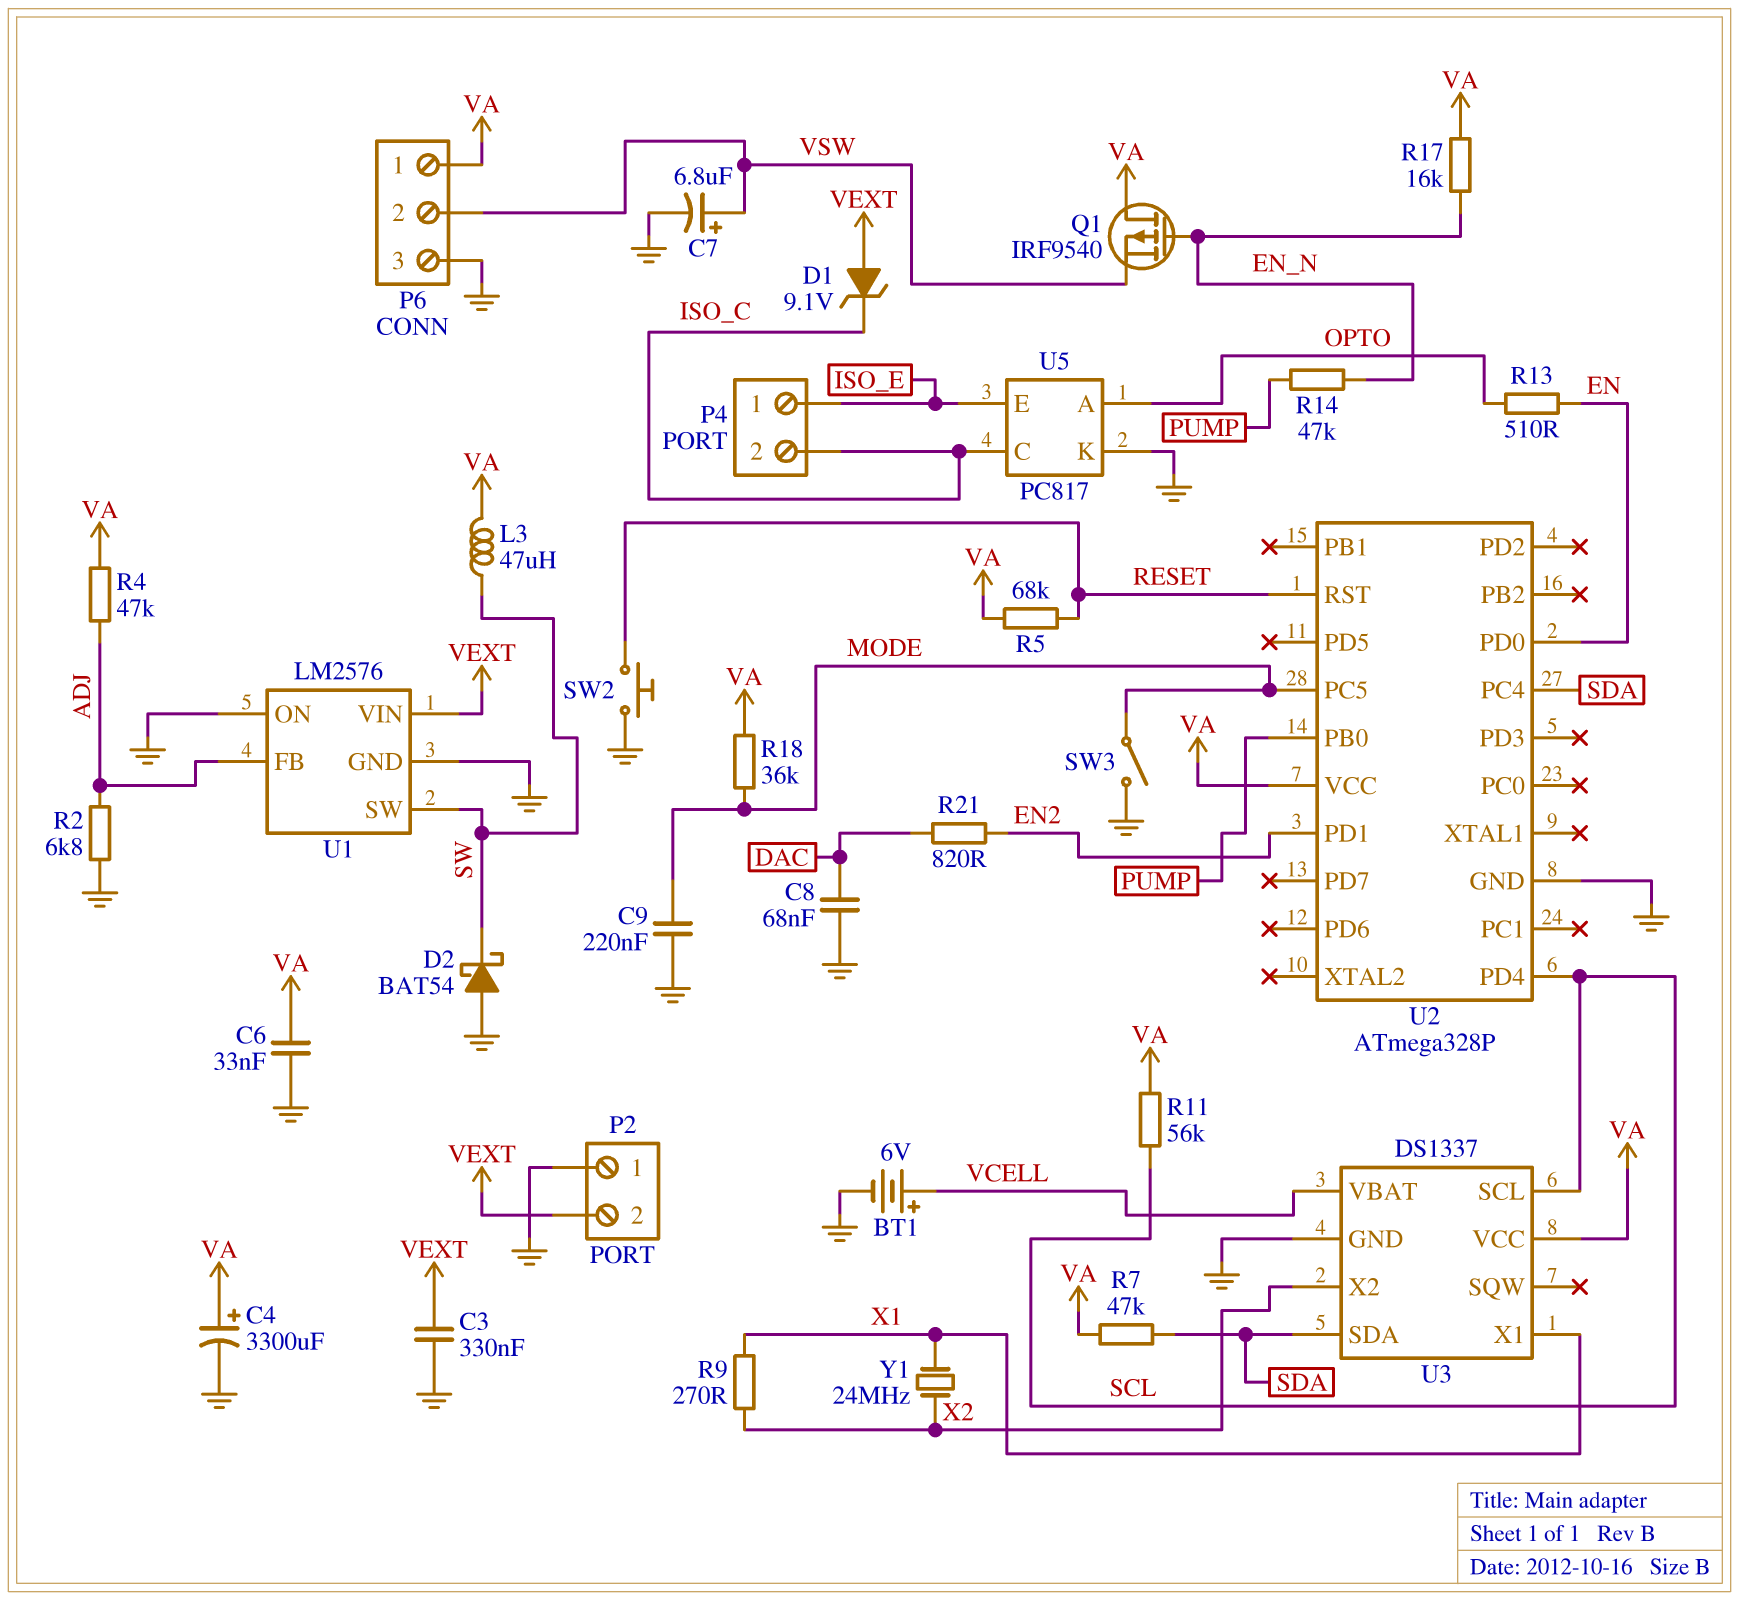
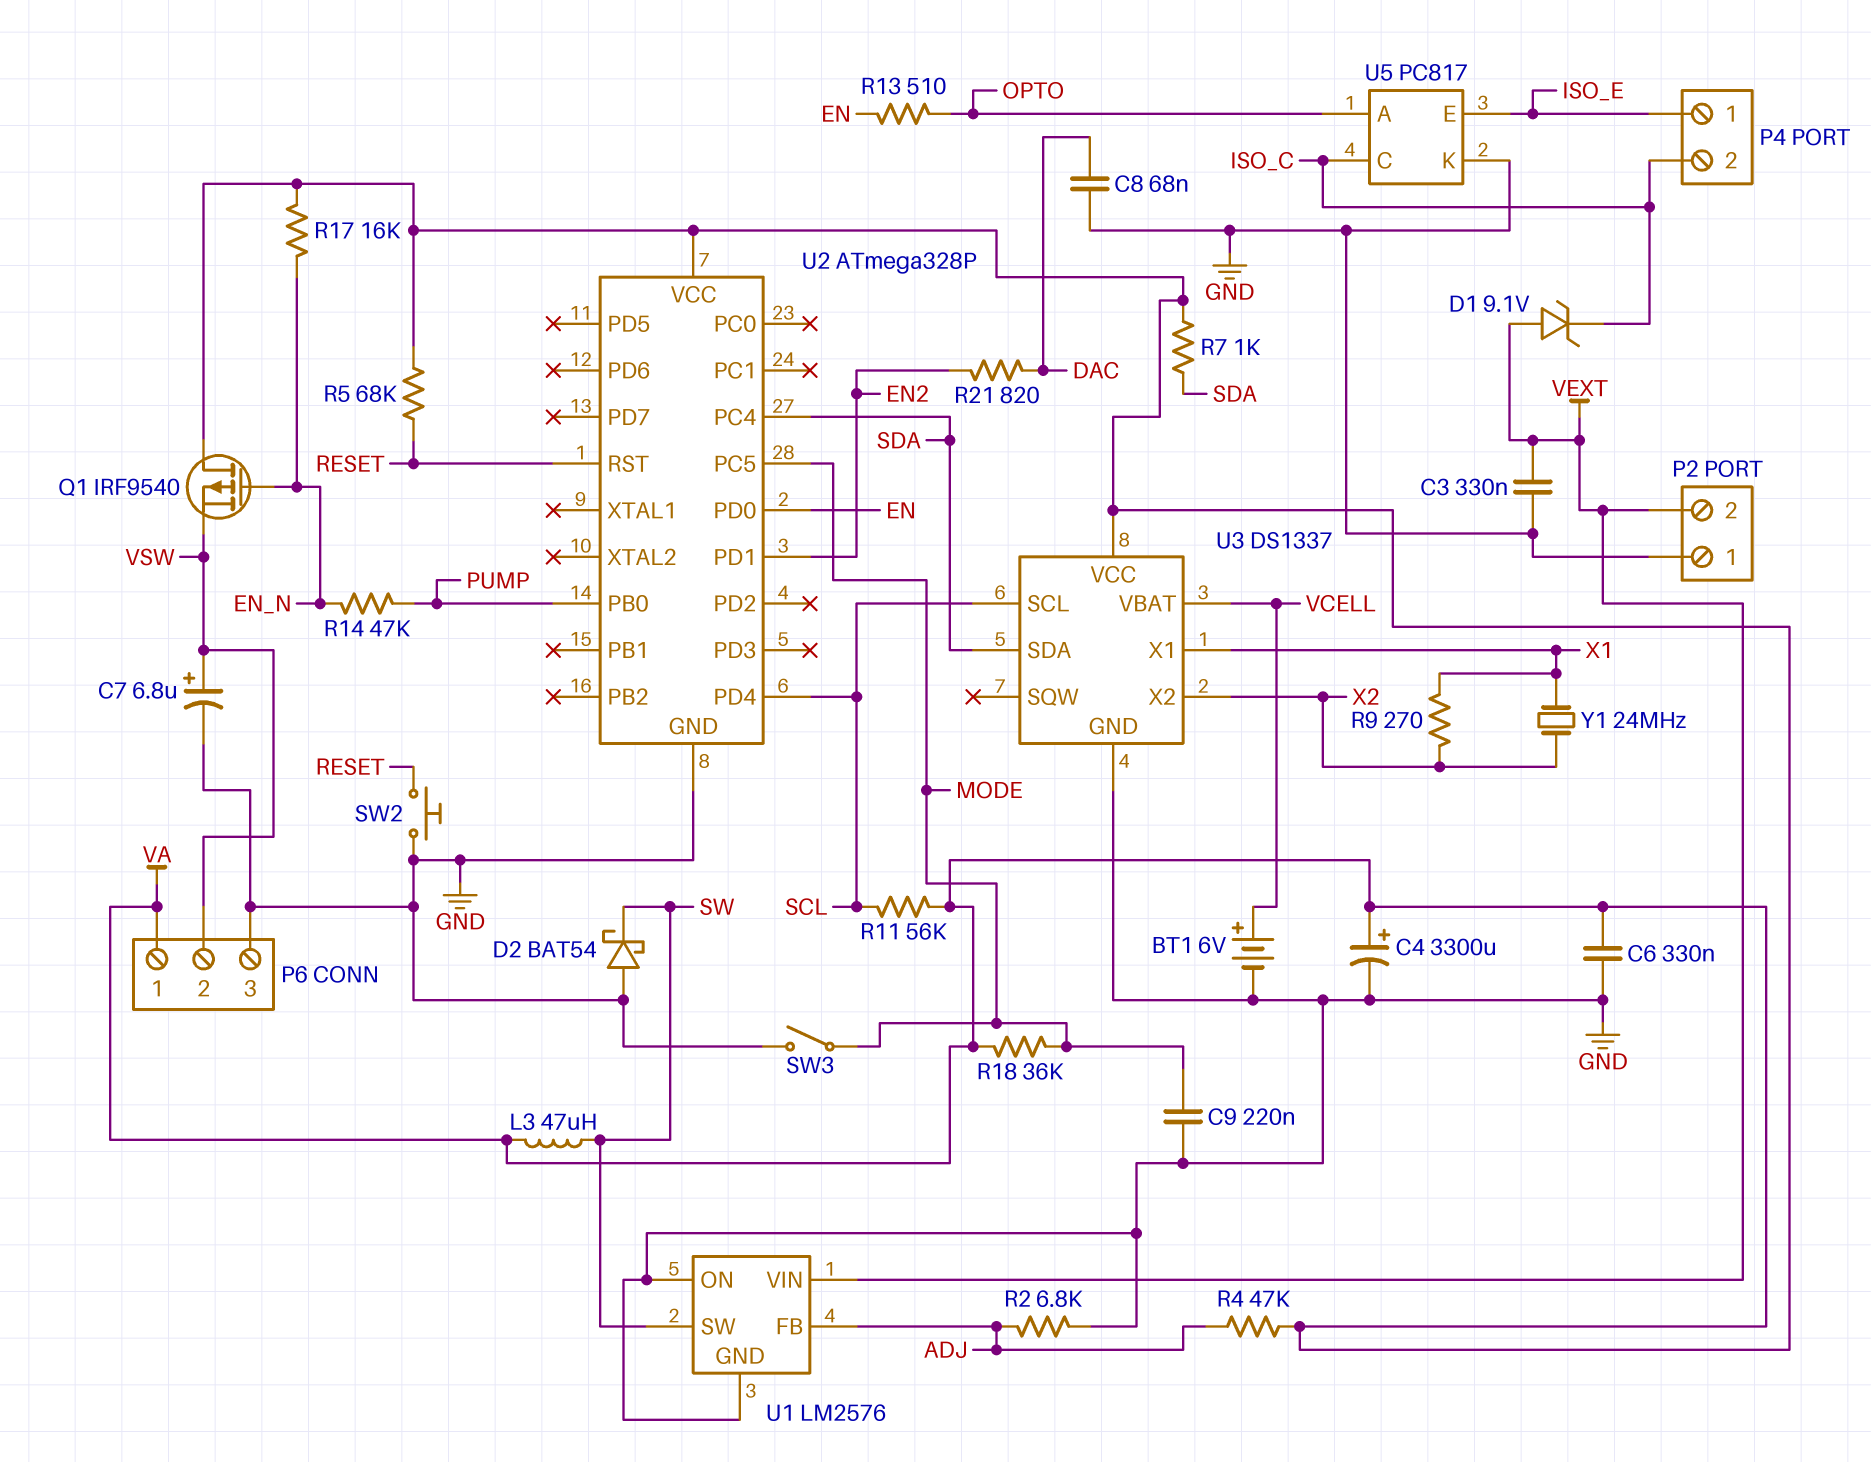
C6: 33nF (GND, VA) -> 330nF (GND, VA)
R7: 47k (SDA, VA) -> 1k (SDA, VA)

